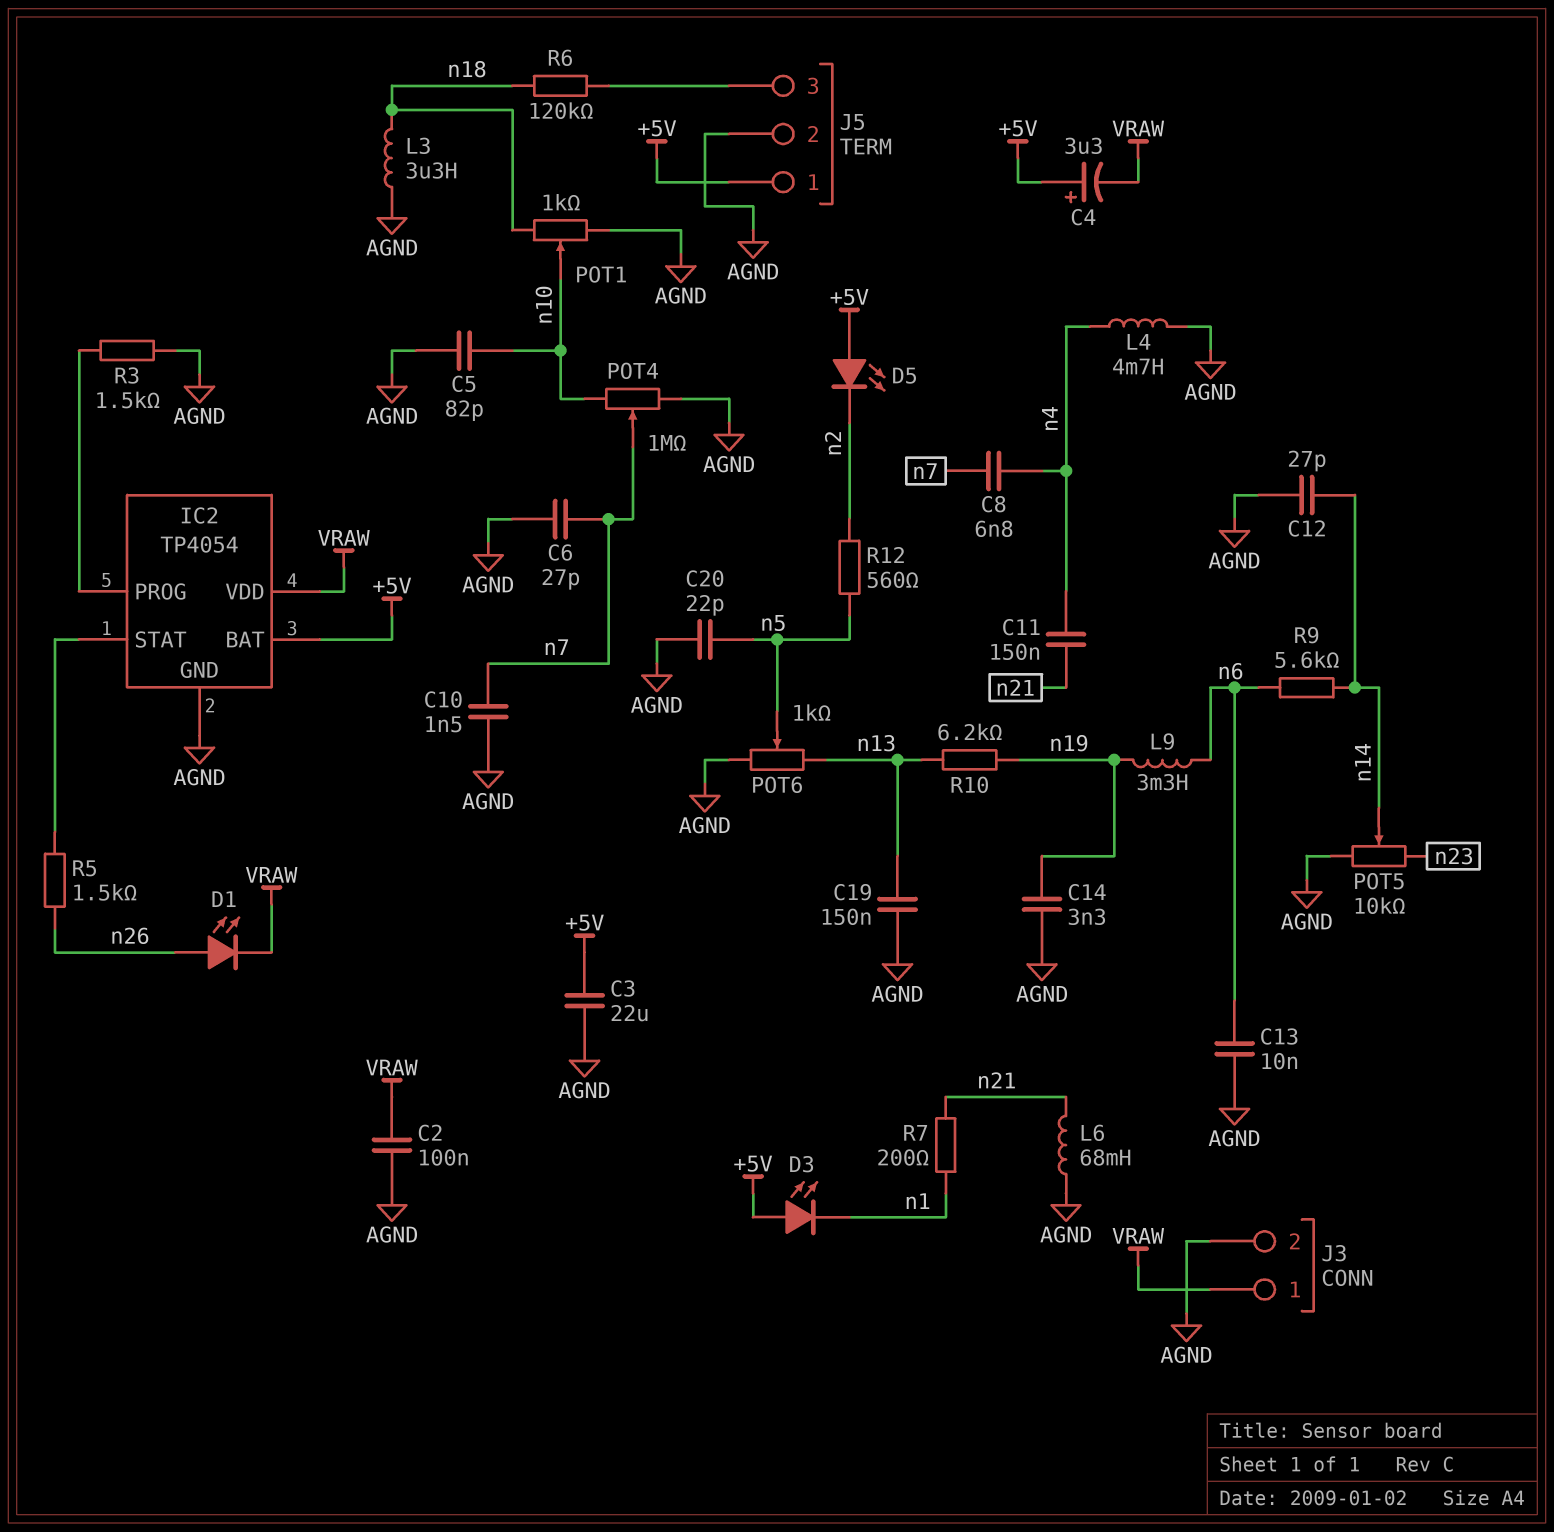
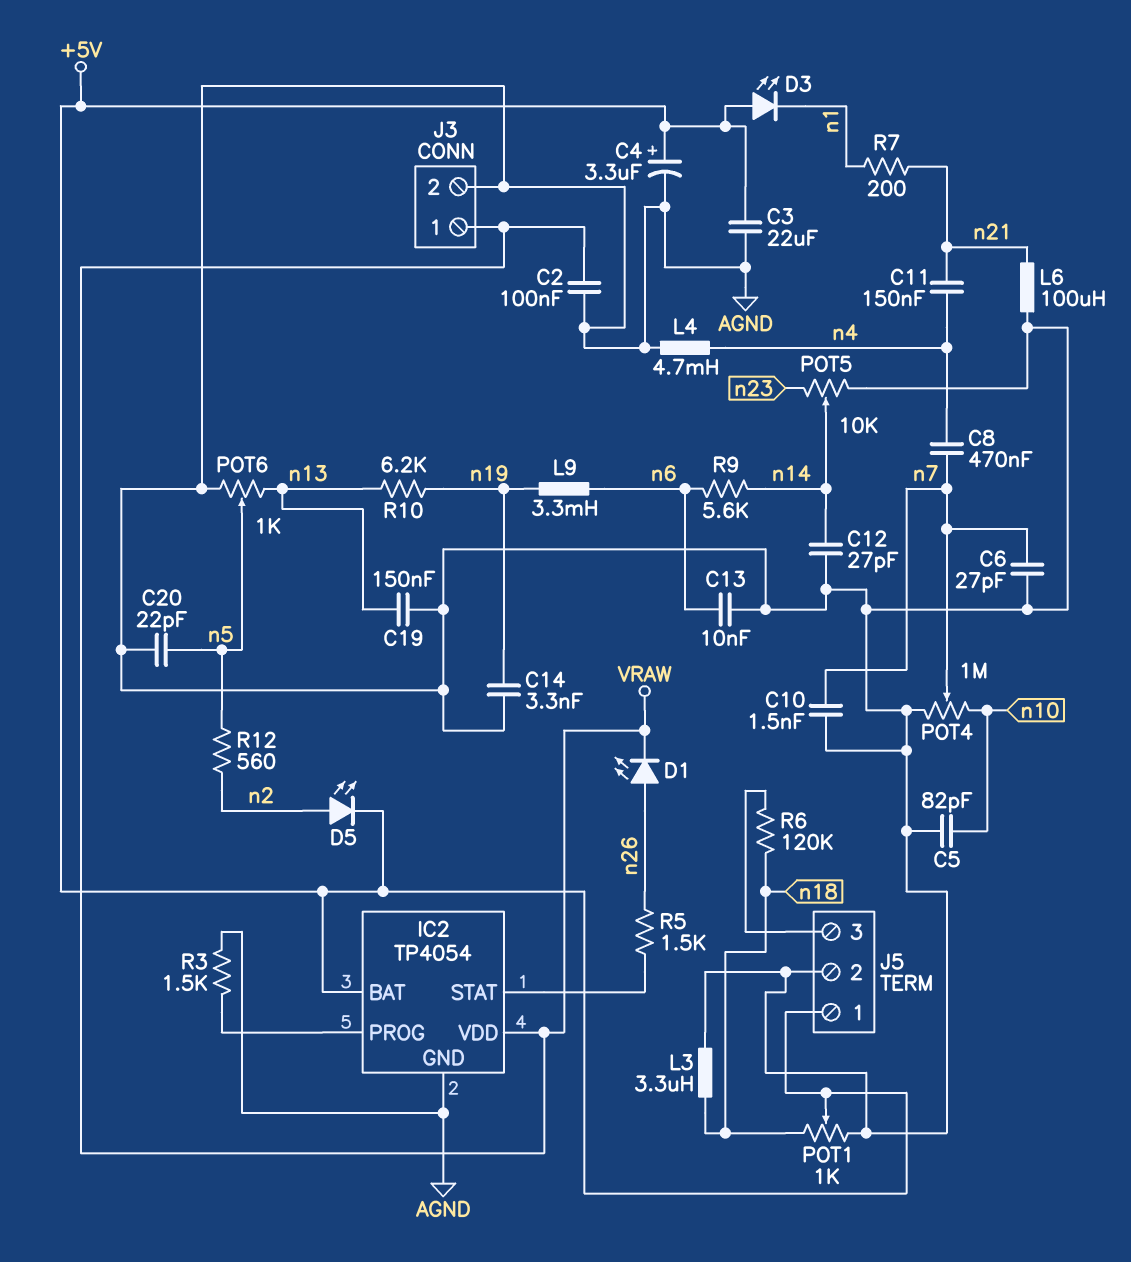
C4: 3.3uF (plus +5V, minus VRAW) -> 3.3uF (plus +5V, minus AGND)
C8: 6.8nF (n4, n7) -> 470nF (n4, n7)
D5: LED (A +5V, K n2) -> LED (A n2, K +5V)
L6: 68mH (AGND, n21) -> 100uH (AGND, n21)
POT1: 1k (AGND, n18, wiper n10) -> 1k (AGND, n18, wiper +5V)

